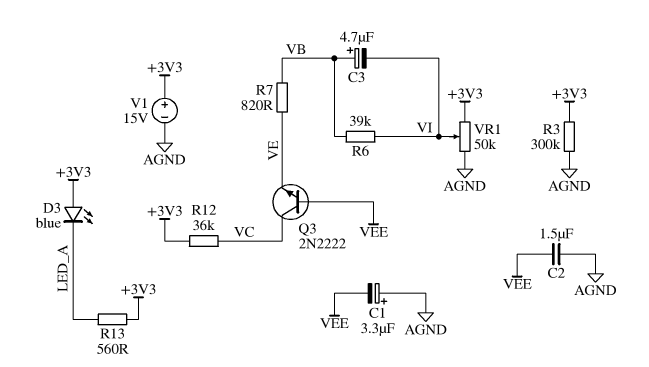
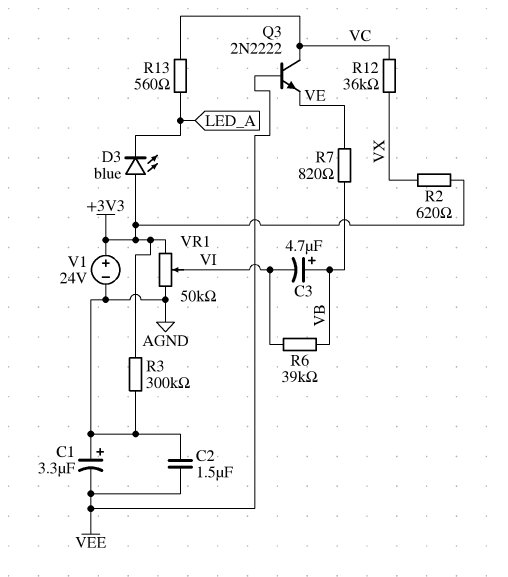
R2: none -> 620 (+3V3, VX)
R12: 36k (+3V3, VC) -> 36k (VC, VX)
R13: 560 (+3V3, LED_A) -> 560 (LED_A, VC)
V1: 15V (plus +3V3, minus AGND) -> 24V (plus +3V3, minus AGND)

